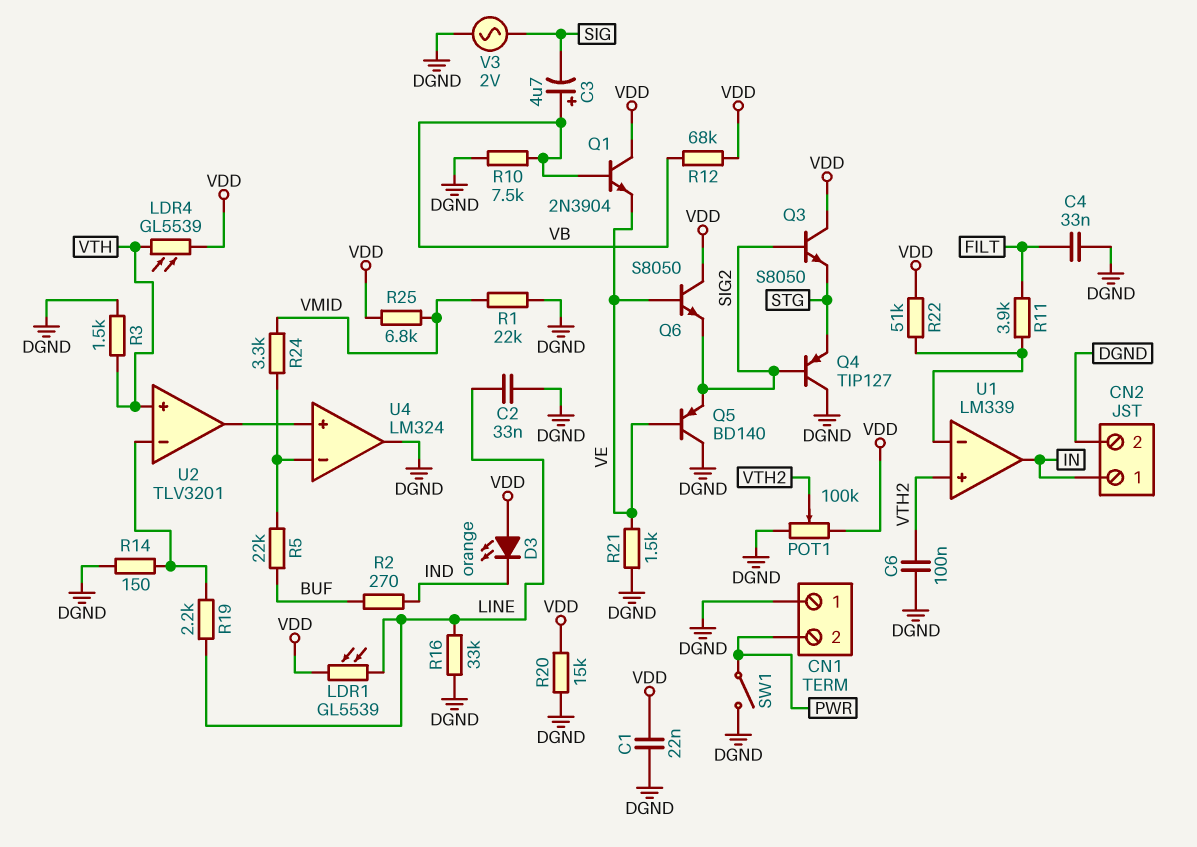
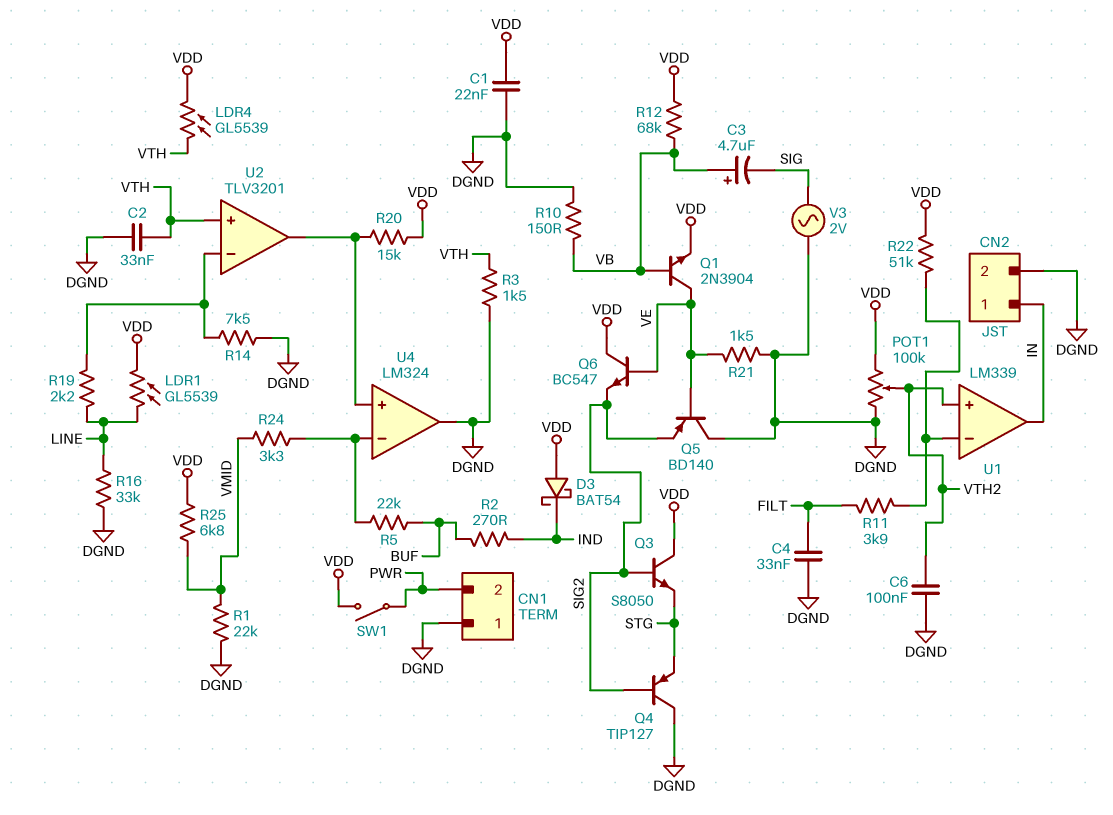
C2: 33nF (DGND, LINE) -> 33nF (DGND, VTH)
D3: LED orange (A VDD, K IND) -> schottky BAT54 (A VDD, K IND)
Q1: NPN 2N3904 (B VB, C VDD, E VE) -> NPN 2N3904 (B VB, C VE, E VDD)
Q6: NPN S8050 (B VE, C VDD, E SIG2) -> NPN BC547 (B VE, C VDD, E SIG2)
R10: 7.5k (DGND, VB) -> 150 (DGND, VB)
R14: 150 (DGND, U2/in-) -> 7.5k (DGND, U2/in-)
R20: 15k (DGND, VDD) -> 15k (U2/out, VDD)
SW1: switch (DGND, PWR) -> switch (PWR, VDD)

